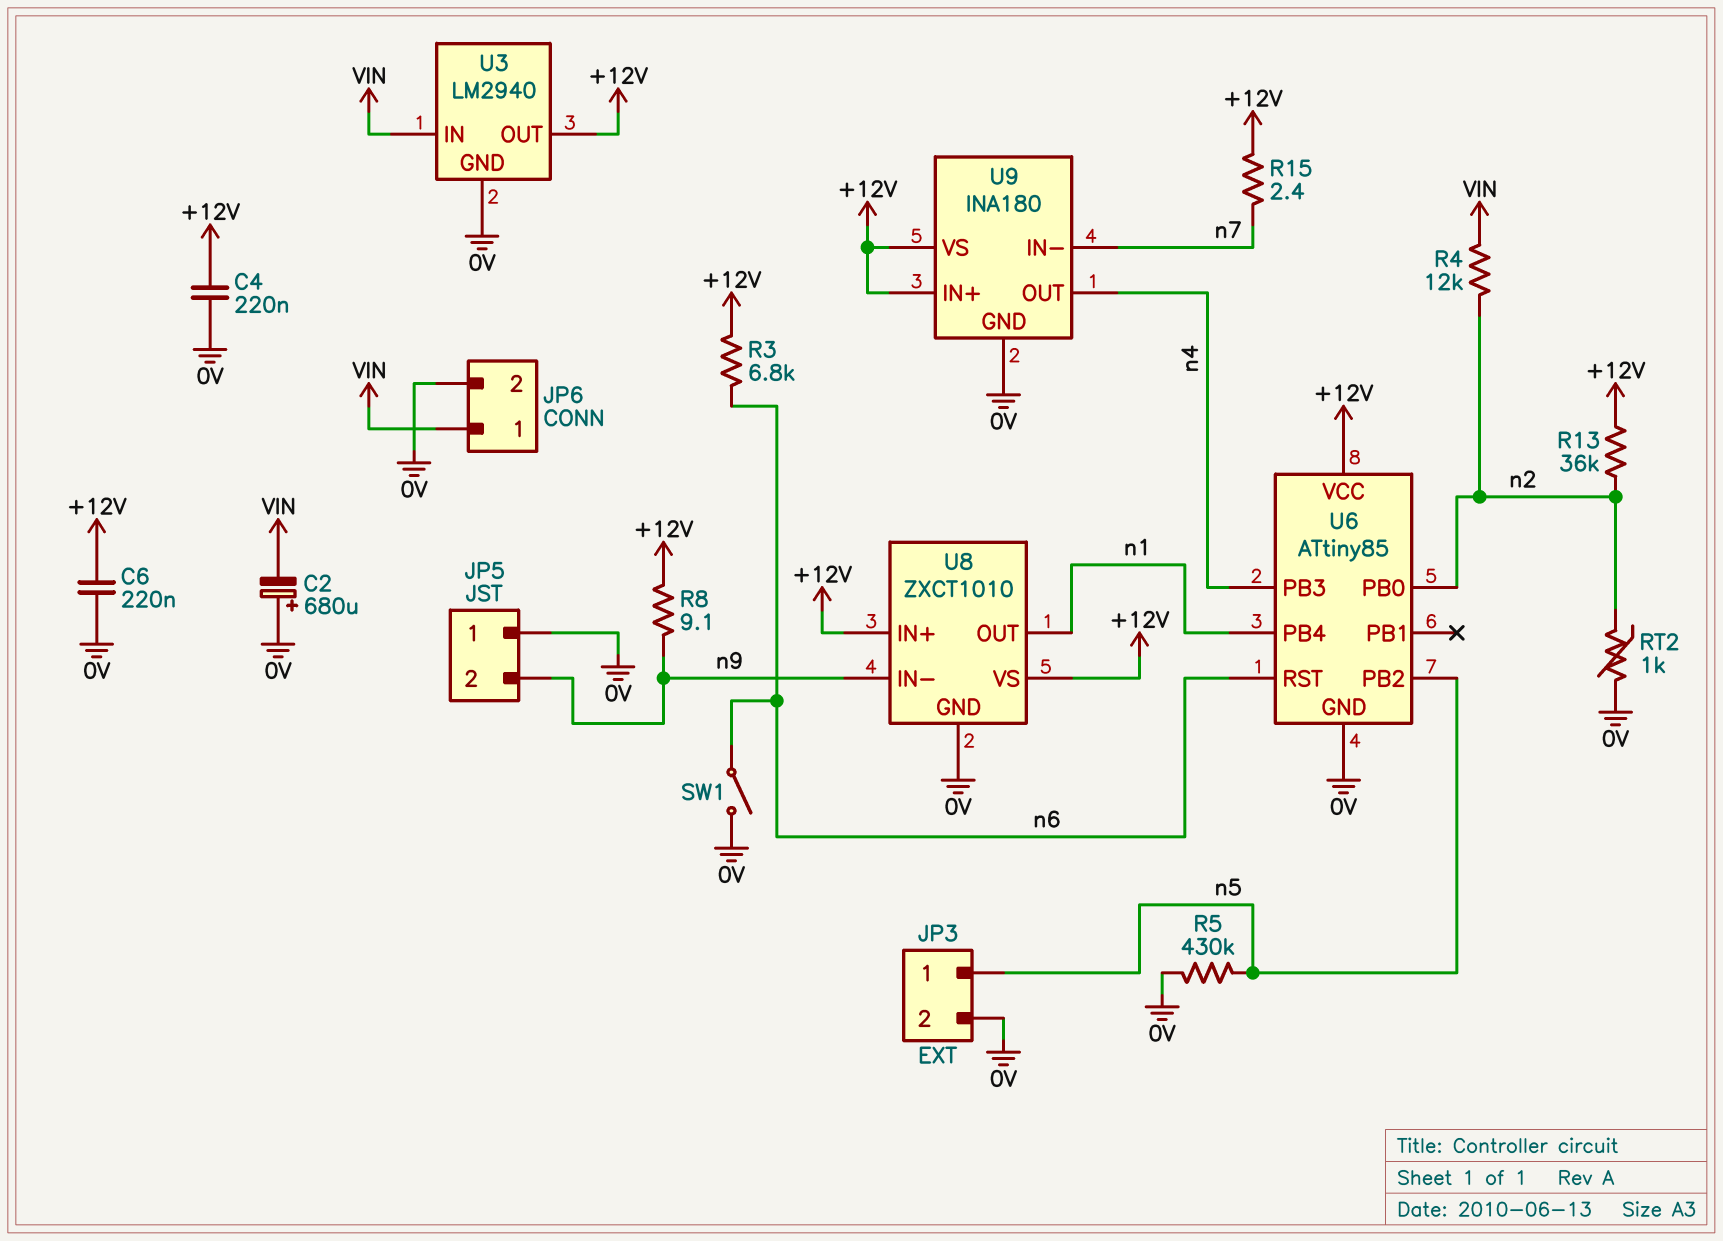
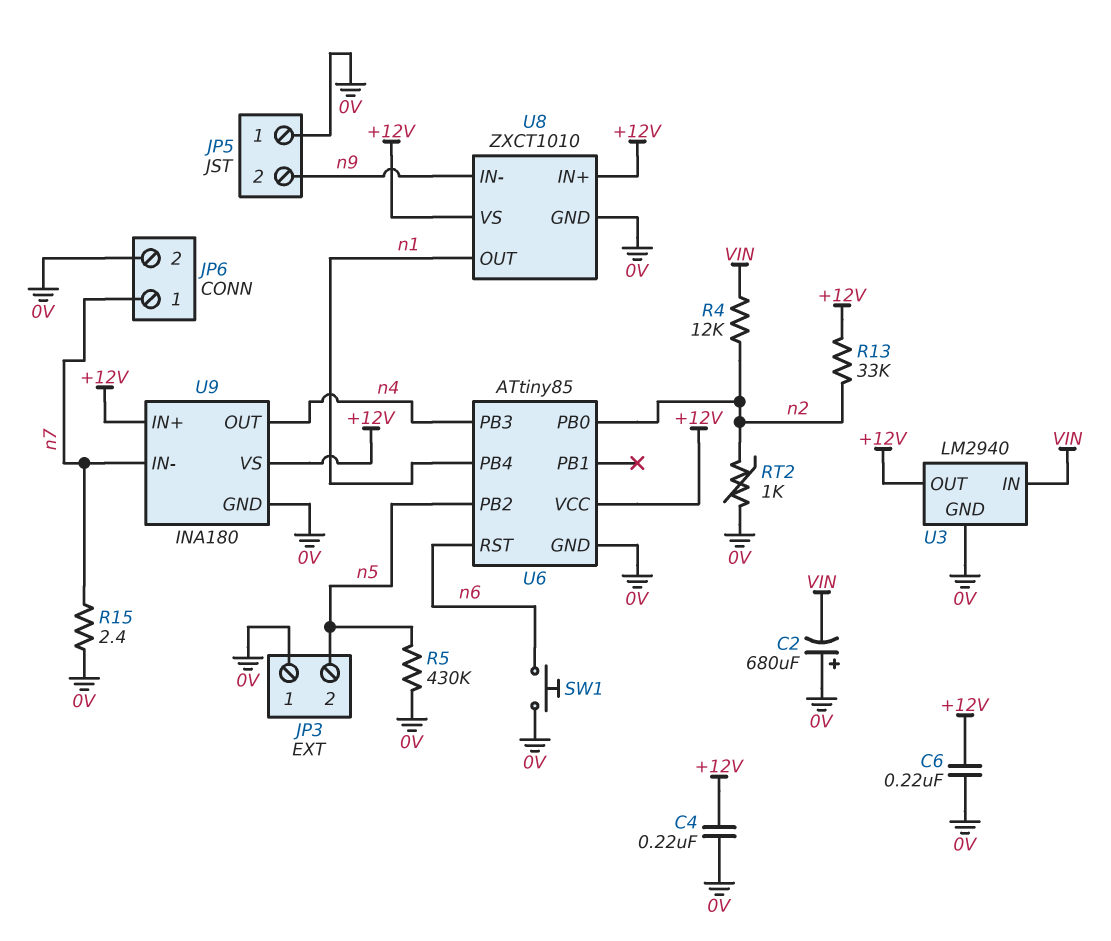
JP3 pin 1: n5 -> 0V
JP3 pin 2: 0V -> n5
JP6 pin 1: VIN -> n7
R3: 6.8k (+12V, n6) -> none
R8: 9.1 (+12V, n9) -> none
R13: 36k (+12V, n2) -> 33k (+12V, n2)
R15: 2.4 (+12V, n7) -> 2.4 (0V, n7)
SW1: switch (0V, n6) -> button (0V, n6)

